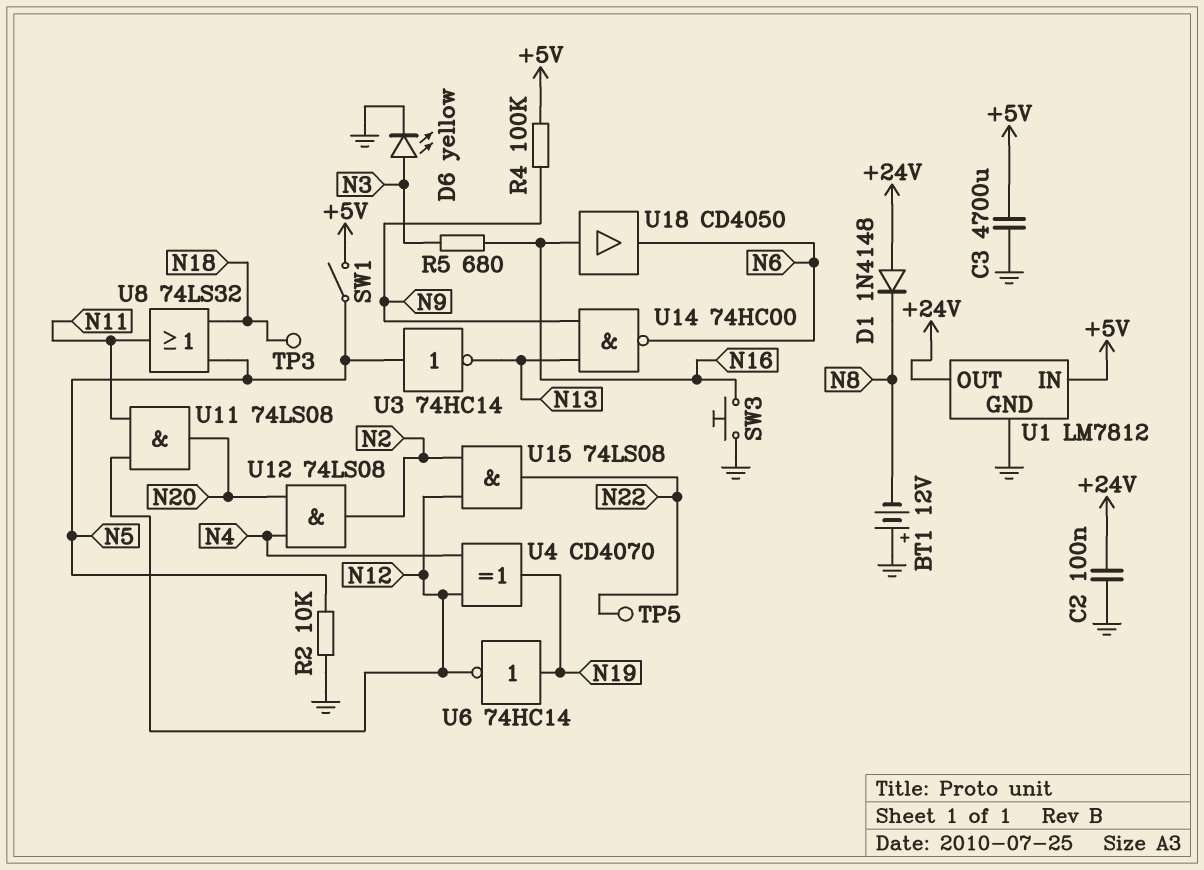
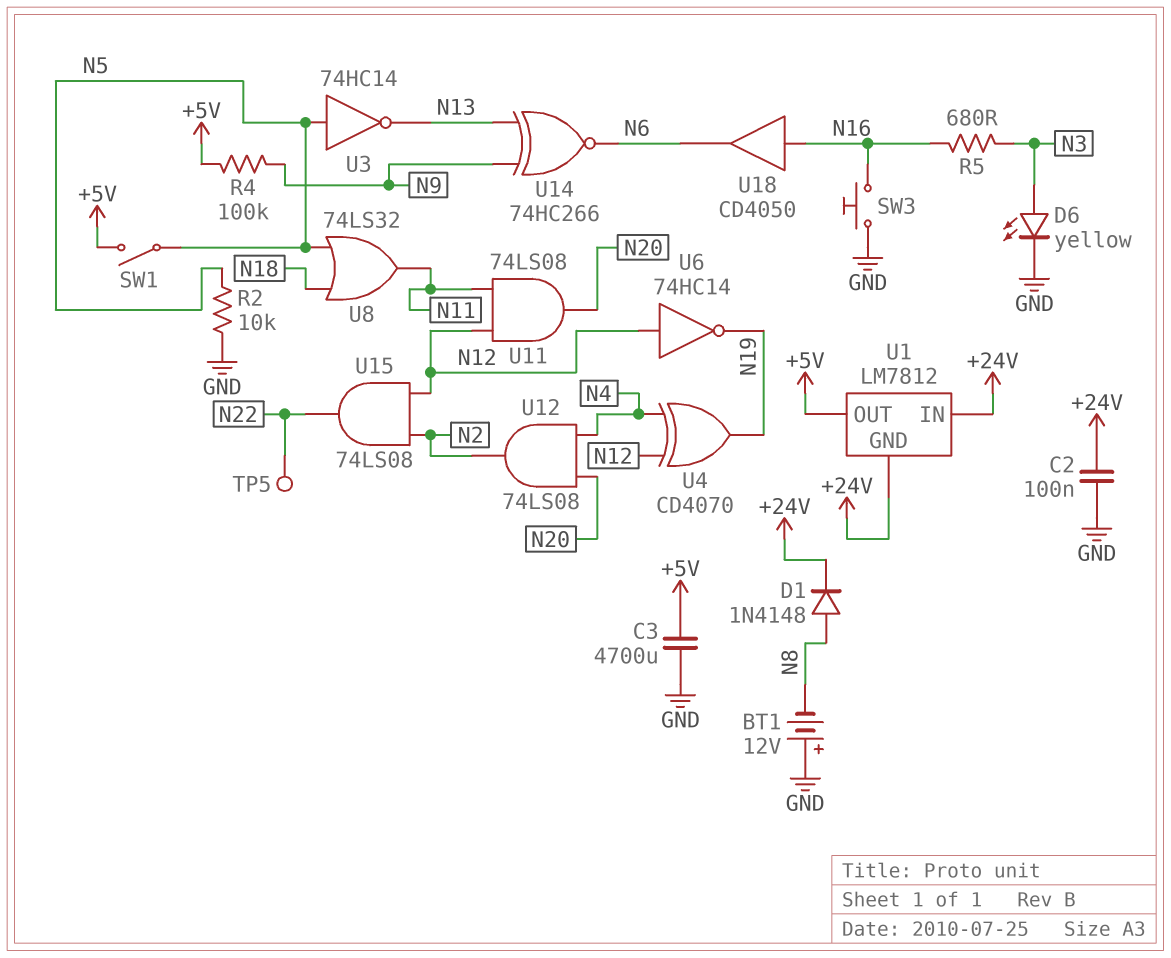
D1: diode 1N4148 (A +24V, K N8) -> diode 1N4148 (A N8, K +24V)
TP3: test point (N18) -> none
U1 pin GND: GND -> +24V
U1 pin IN: +5V -> +24V
U1 pin OUT: +24V -> +5V
U6: NOT 74HC14 (in N19, out N12) -> NOT 74HC14 (in N12, out N19)
U14: NAND 74HC00 (in N9, in N13, out N6) -> XNOR 74HC266 (in N9, in N13, out N6)

